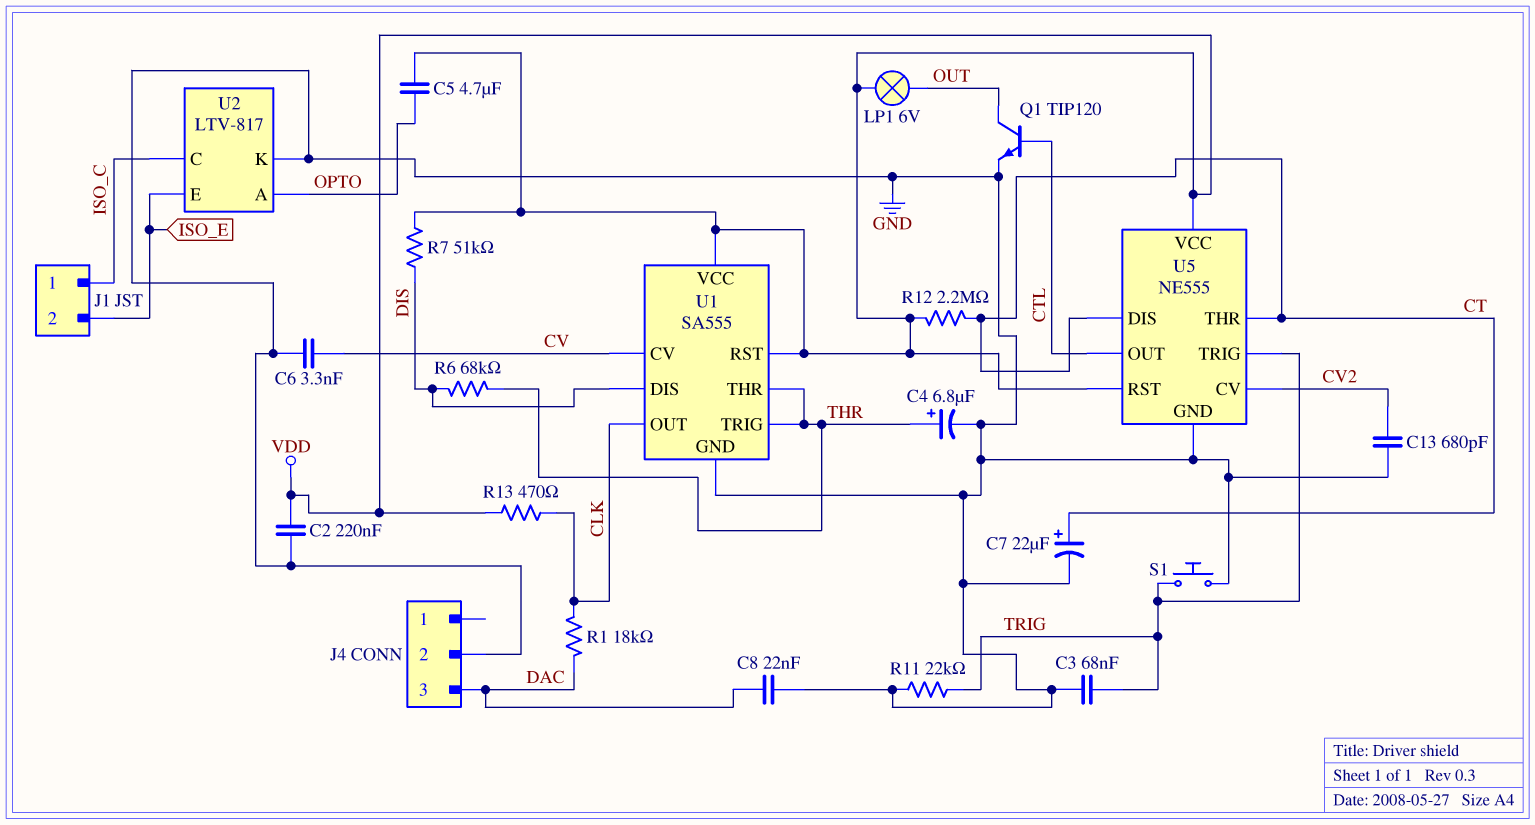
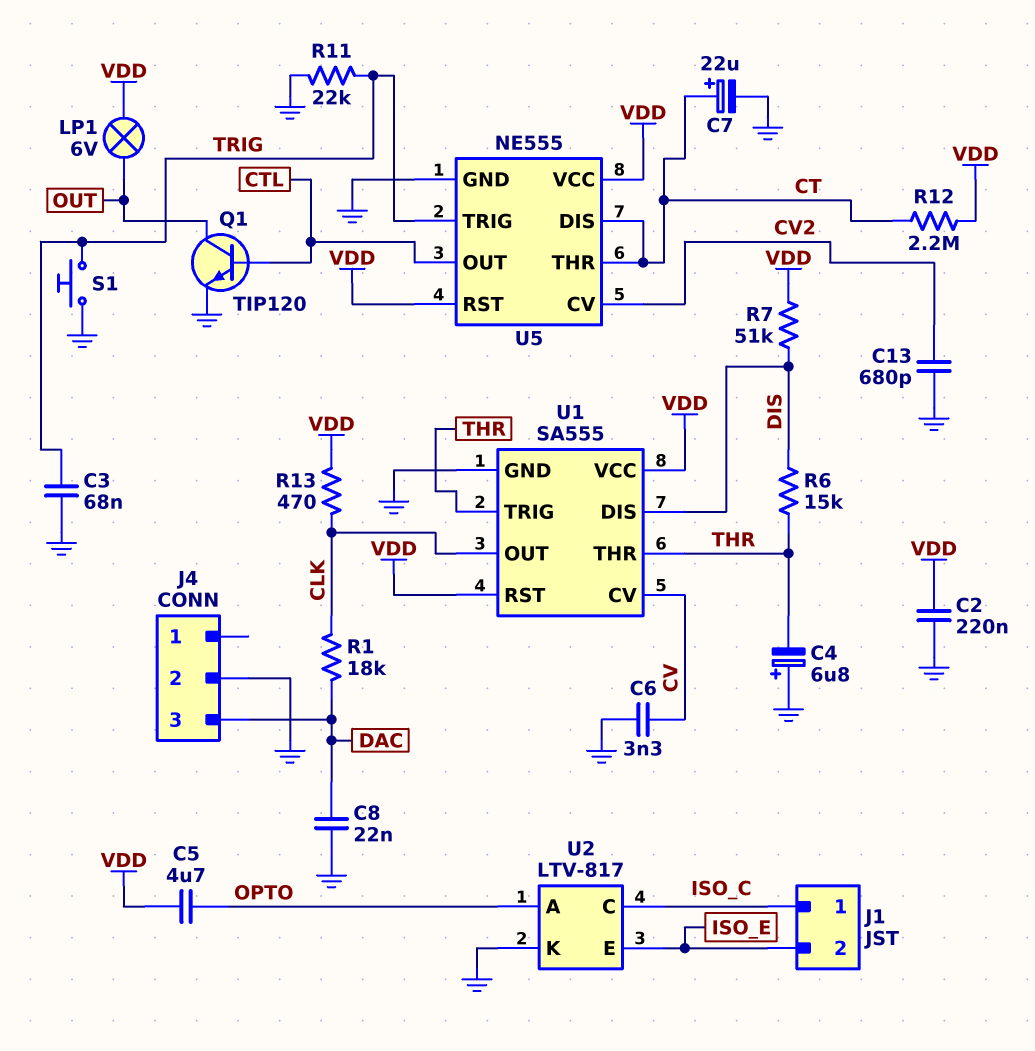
C4: 6.8uF (plus THR, minus GND) -> 6.8uF (plus GND, minus THR)
R6: 68k (DIS, THR) -> 15k (DIS, THR)

